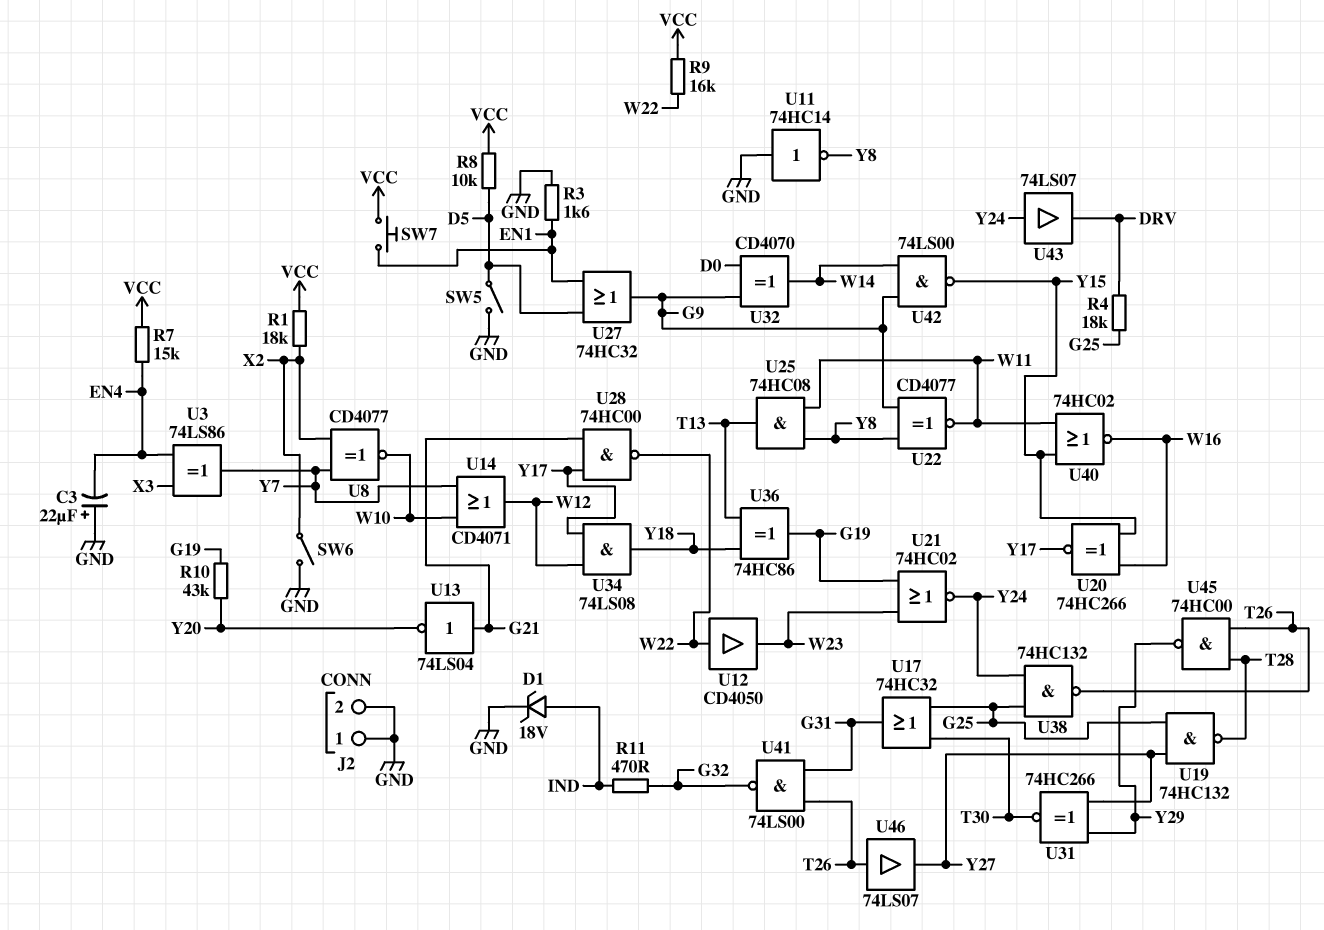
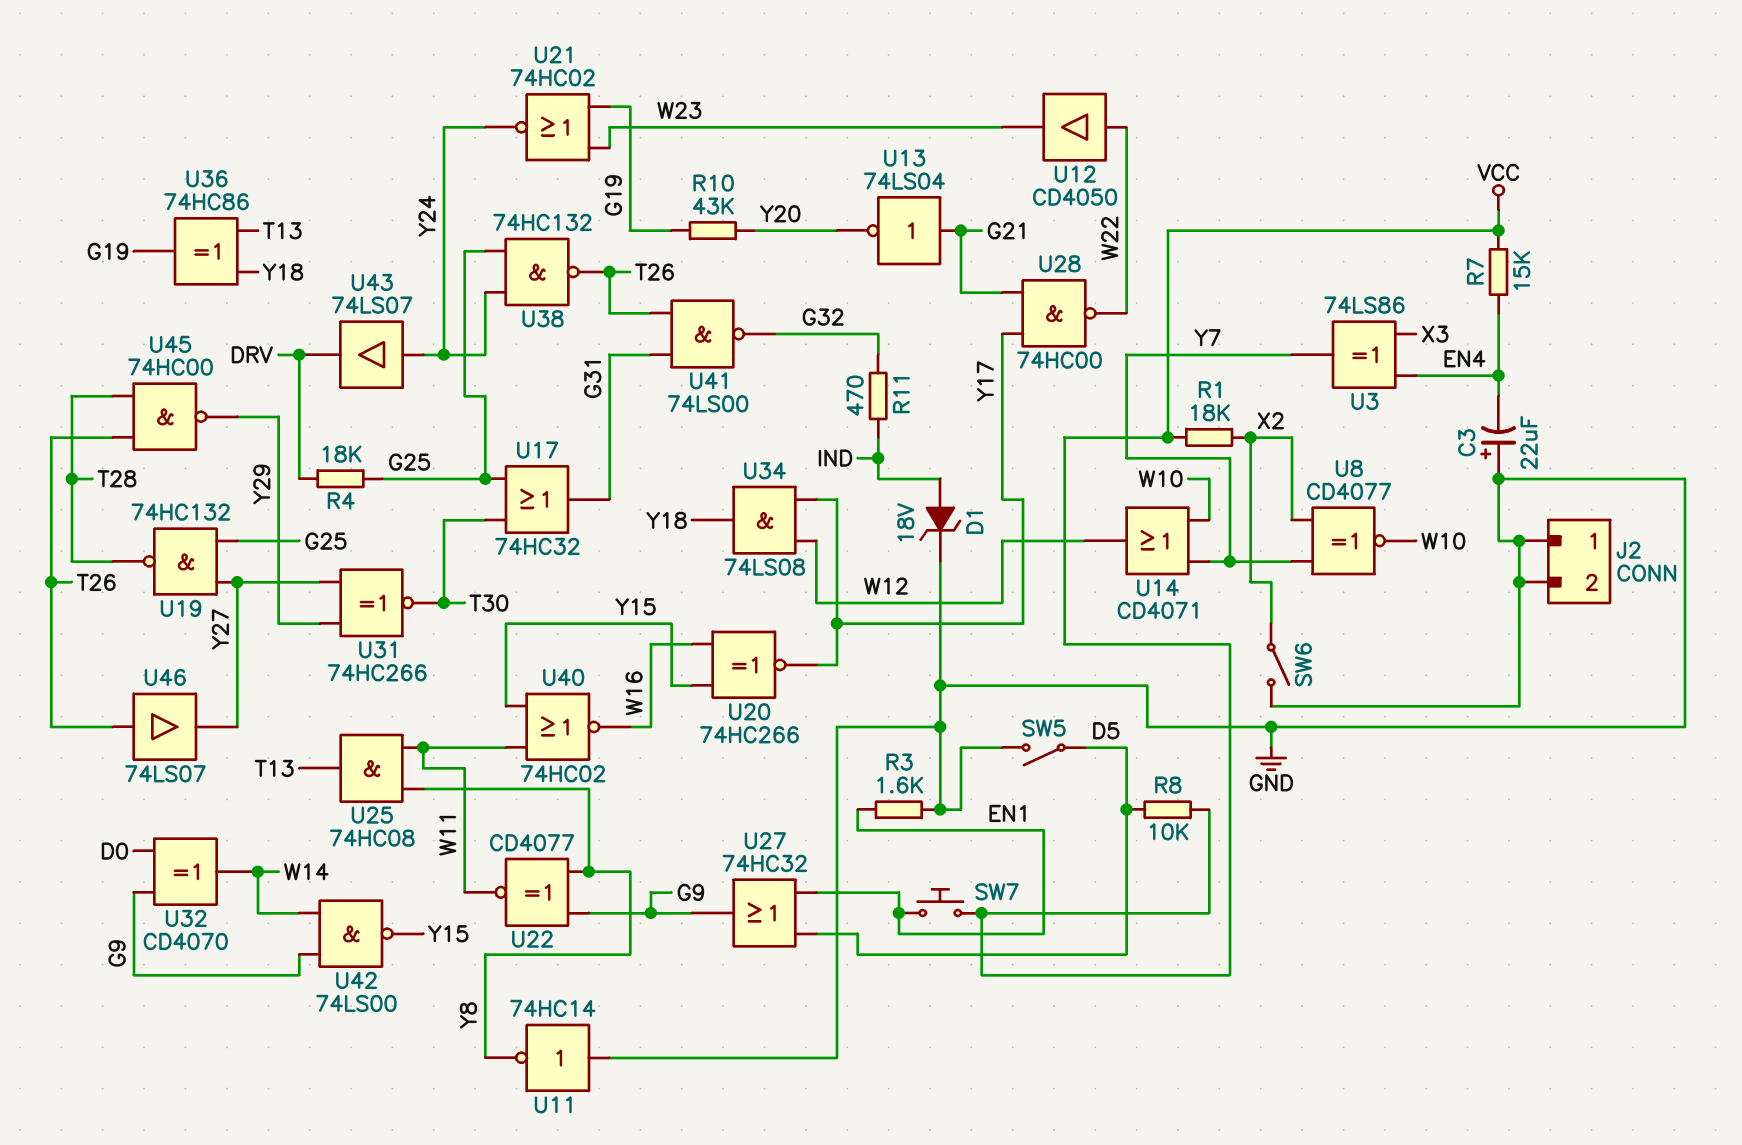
R9: 16k (VCC, W22) -> none

